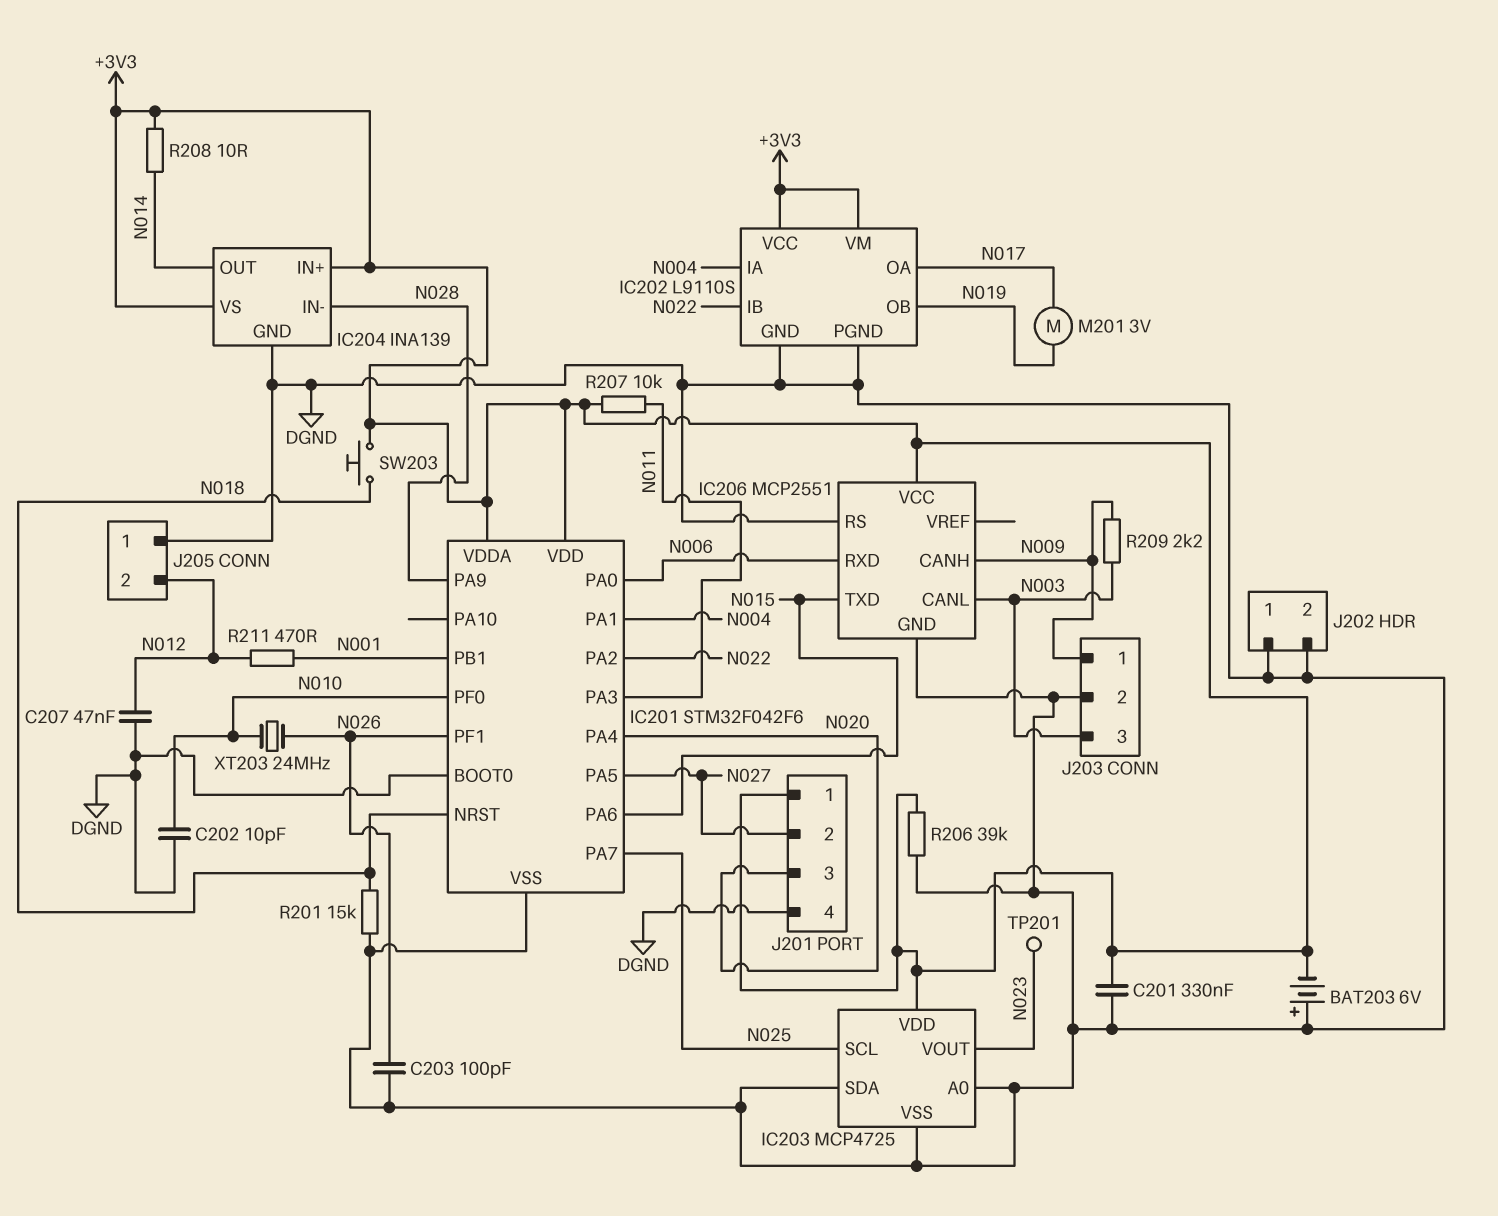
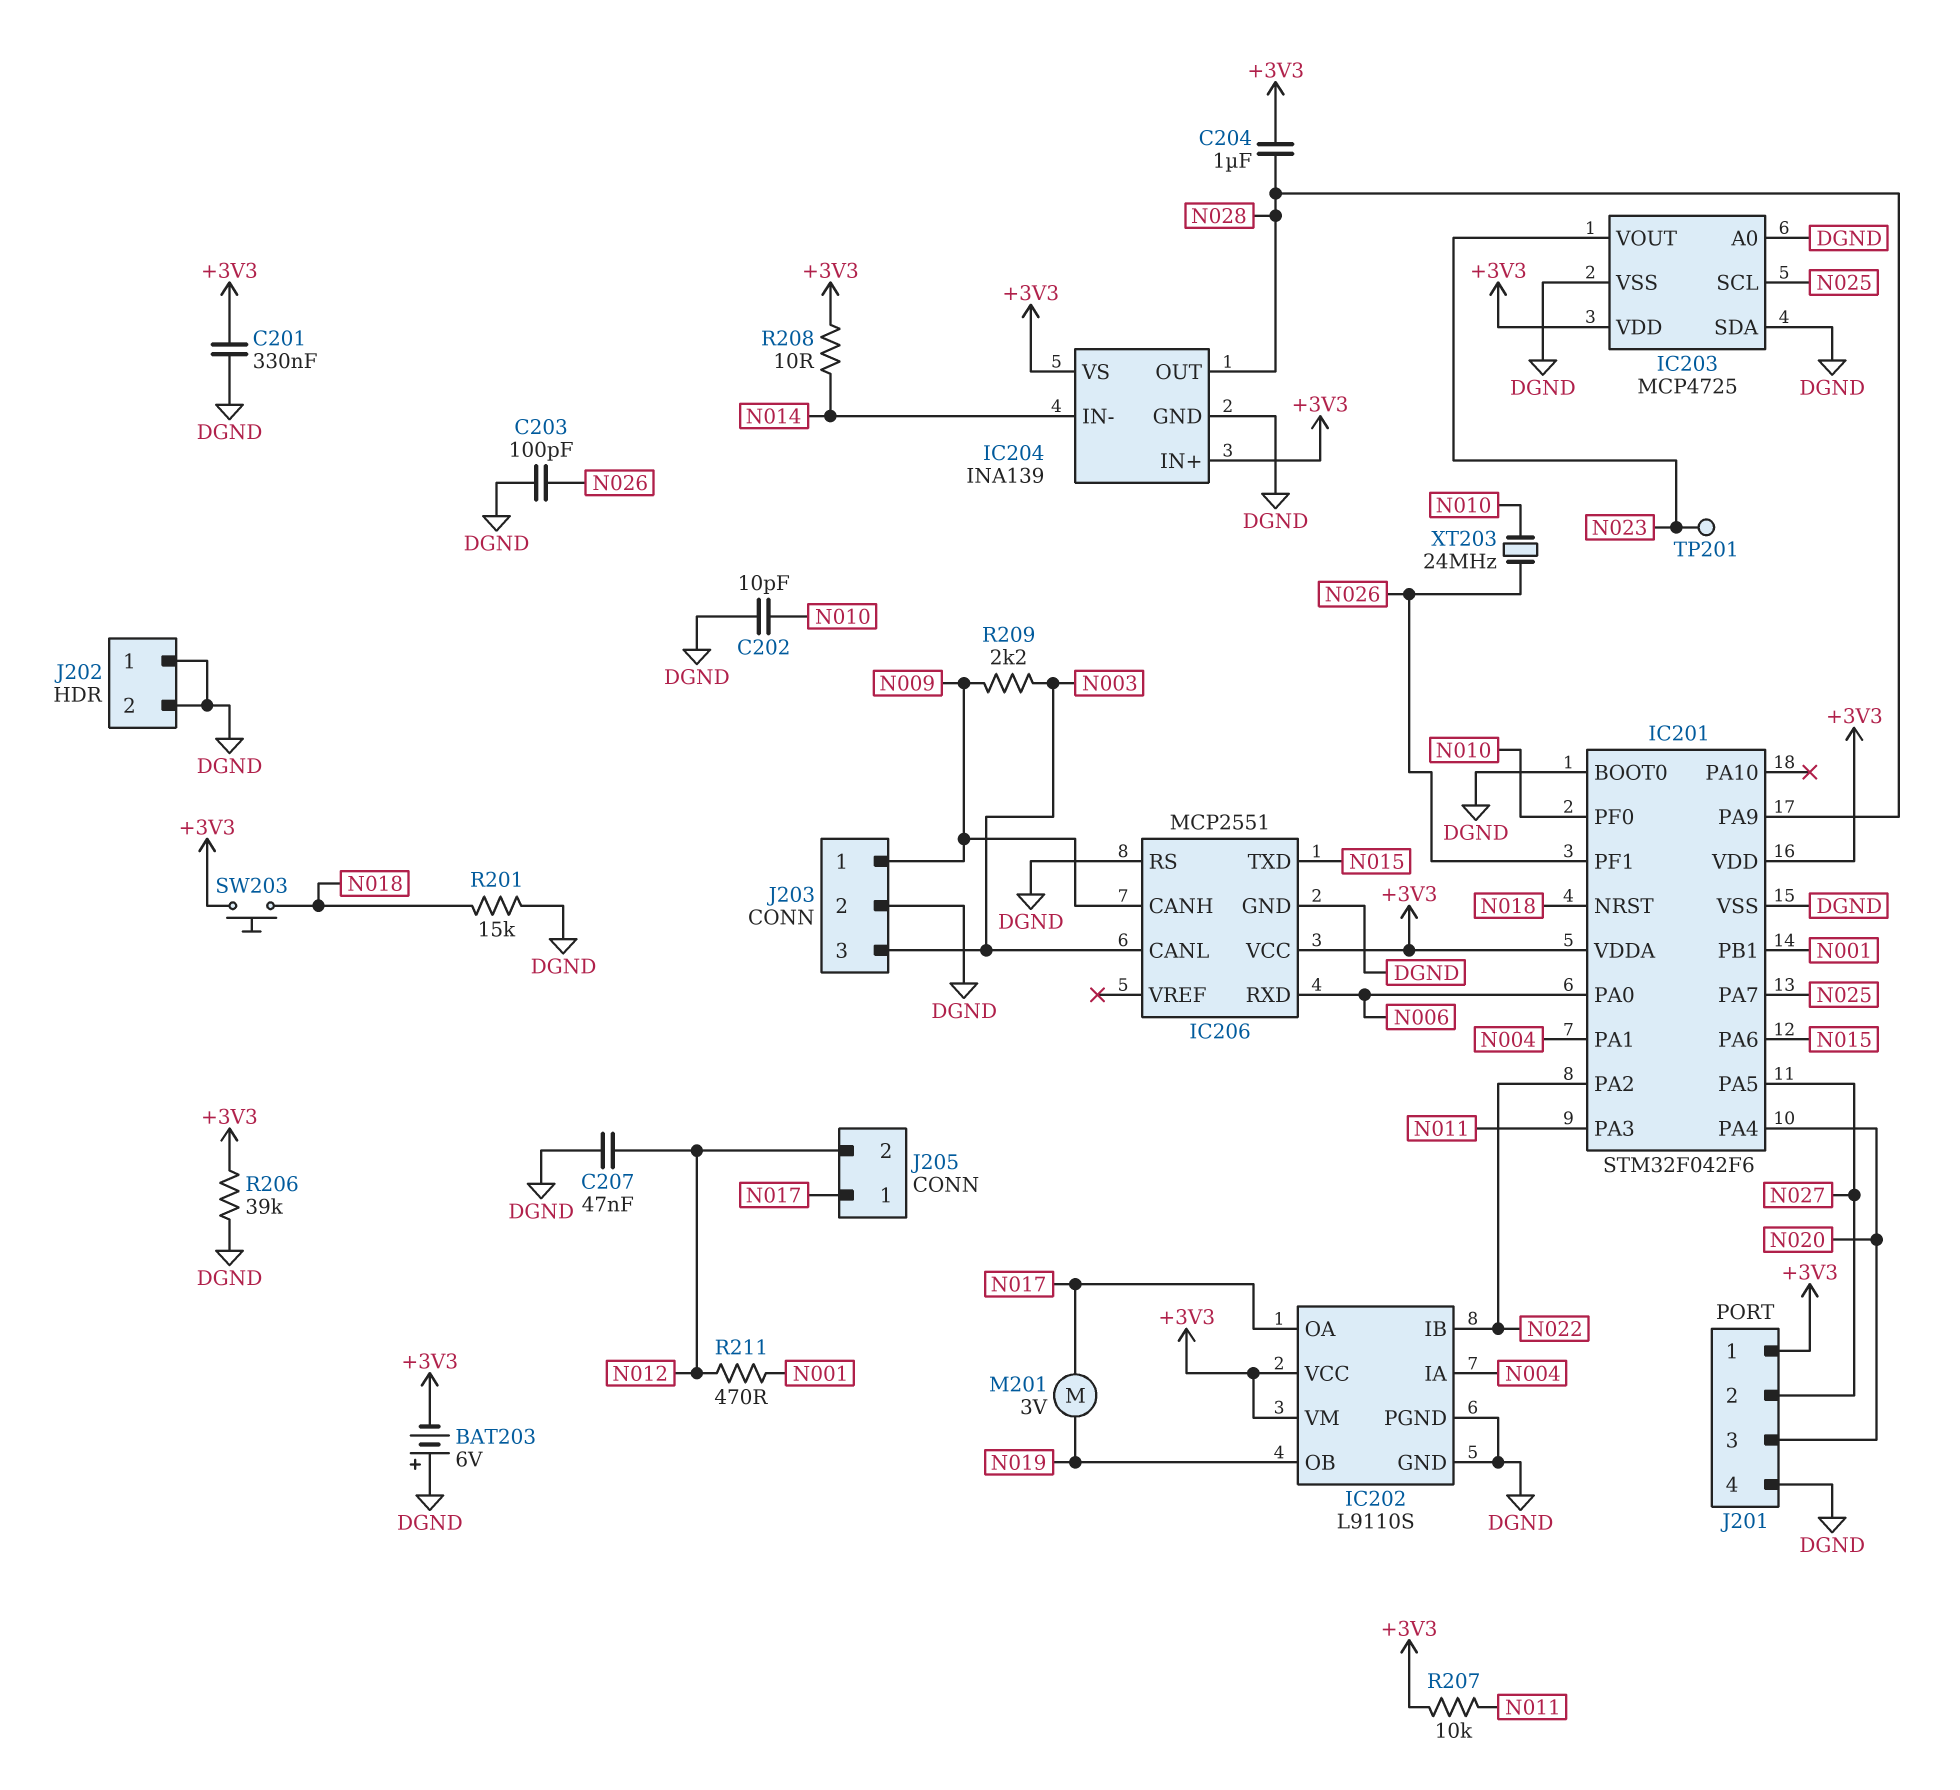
C204: none -> 1uF (+3V3, N028)
IC204 pin IN-: N028 -> N014
IC204 pin OUT: N014 -> N028
J205 pin 1: DGND -> N017

